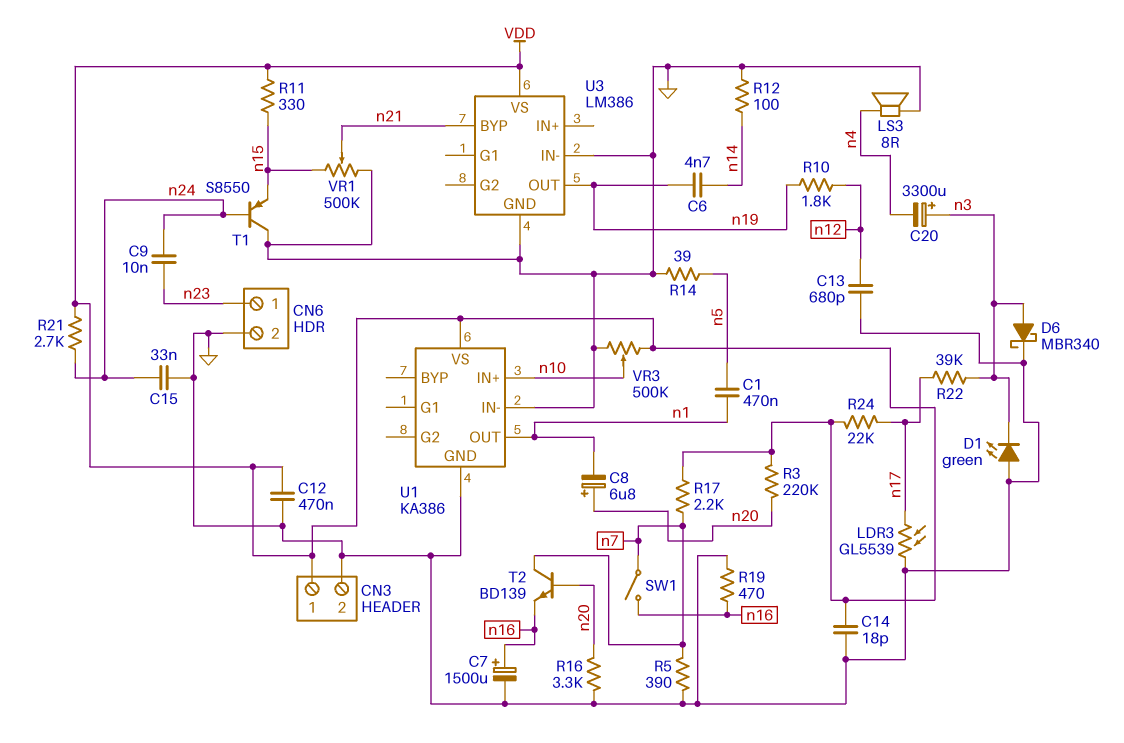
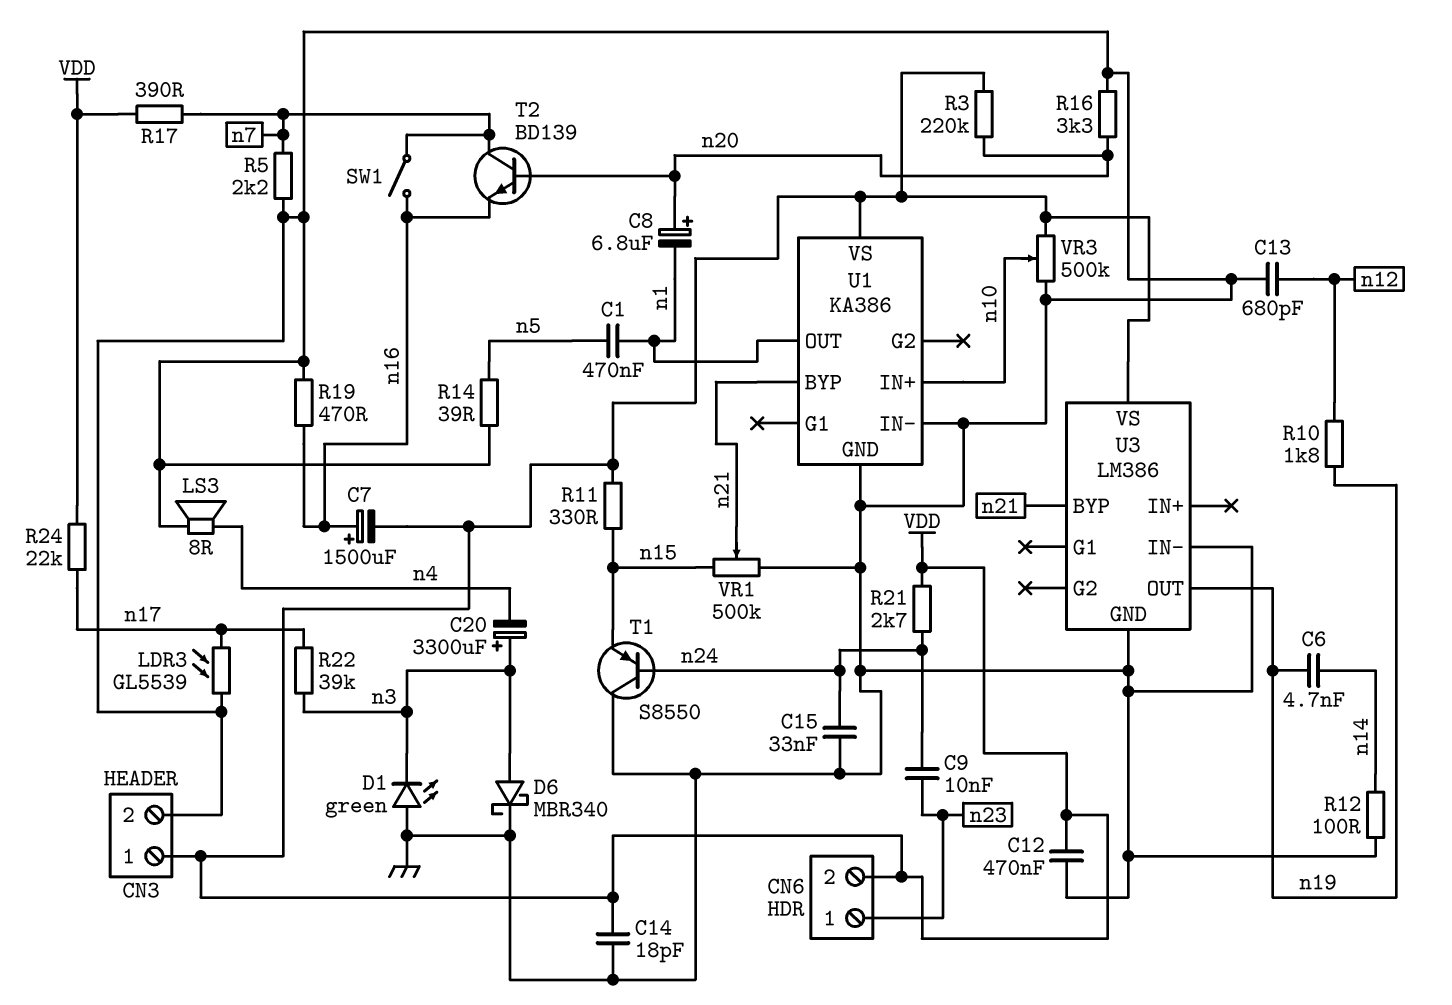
C7: 1500uF (plus n16, minus GND) -> 1500uF (plus n16, minus VDD)
CN6 pin 2: GND -> VDD
R5: 390 (GND, n7) -> 2.2k (GND, n7)
R17: 2.2k (VDD, n7) -> 390 (VDD, n7)
U1 pin BYP: none -> n21

